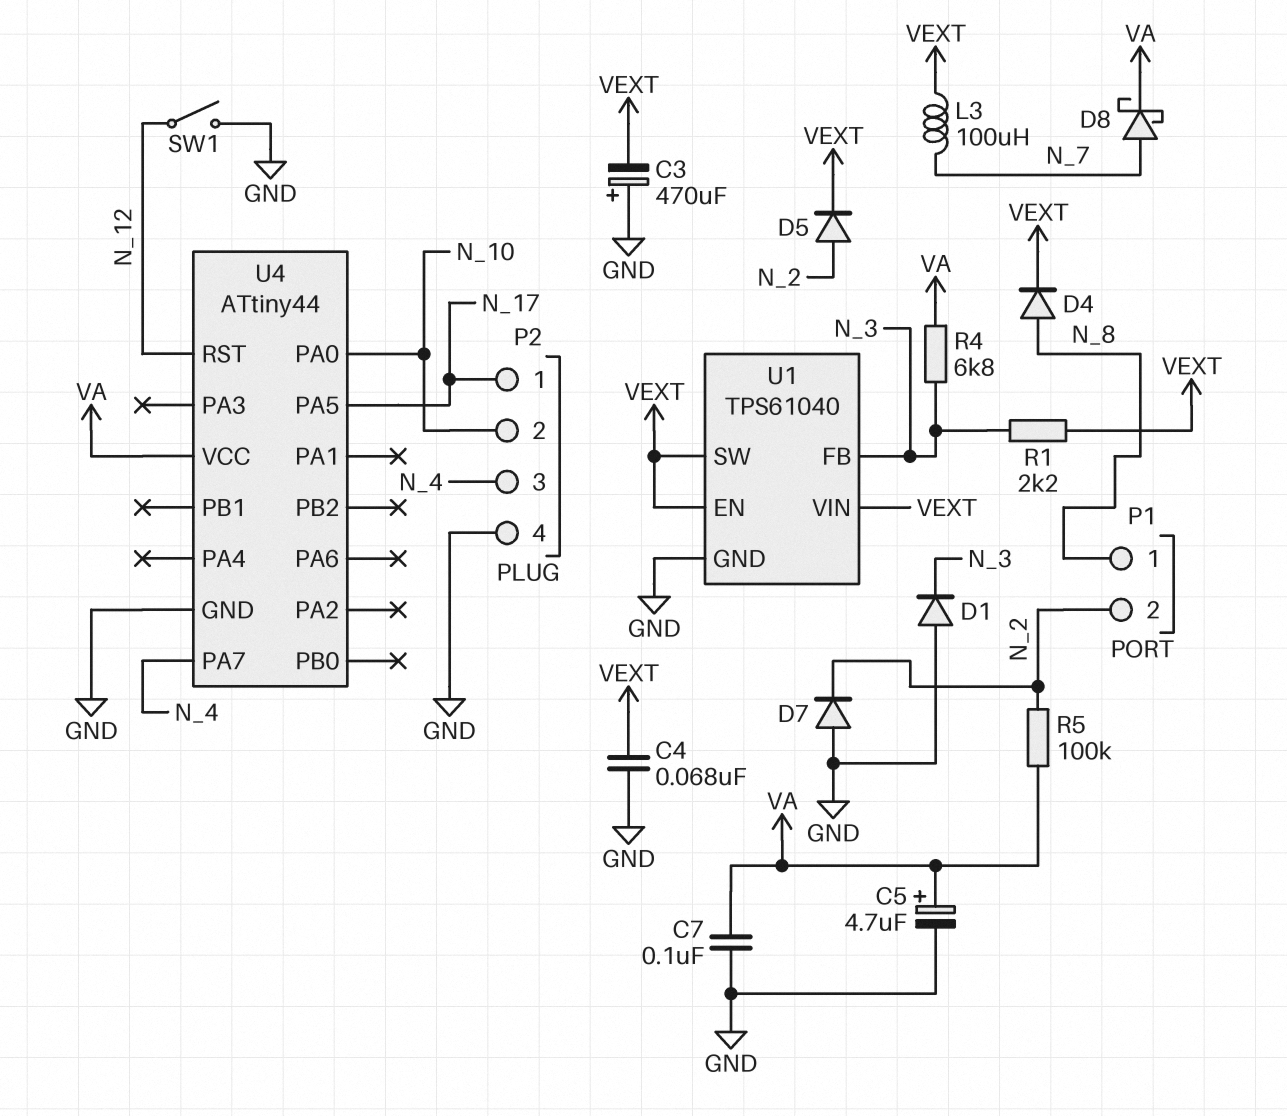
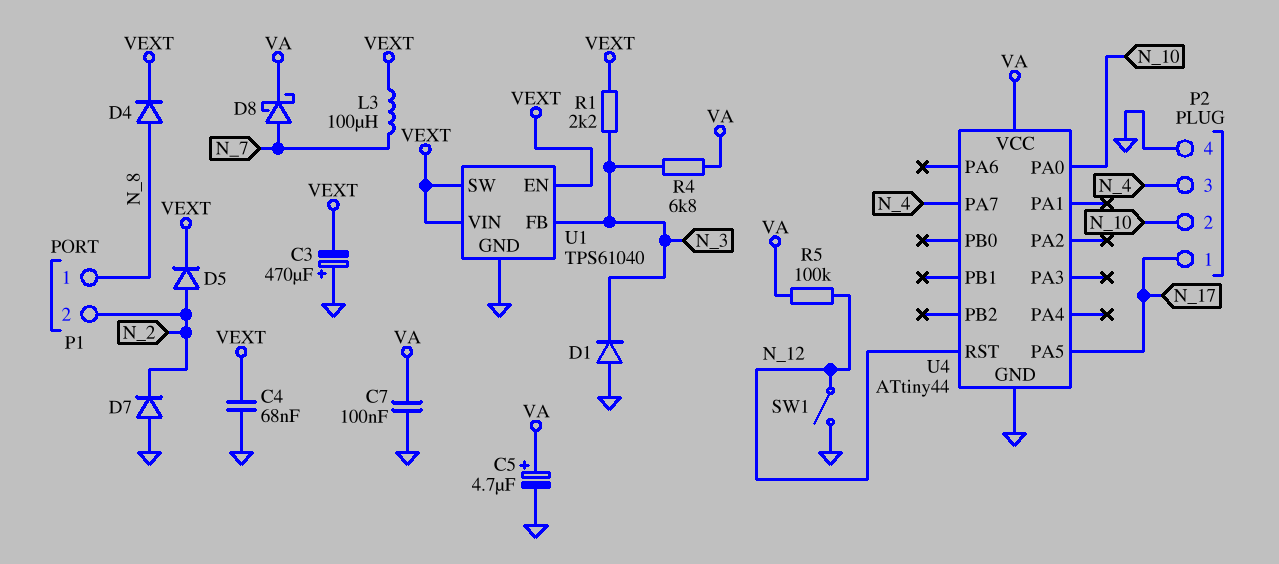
R5: 100k (N_2, VA) -> 100k (N_12, VA)

